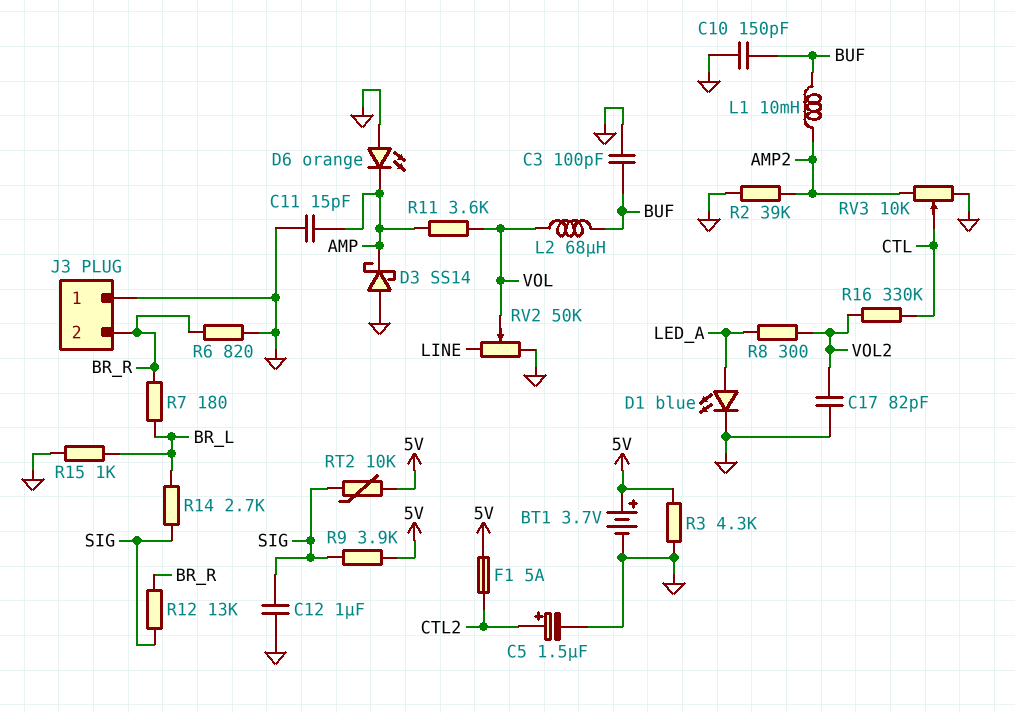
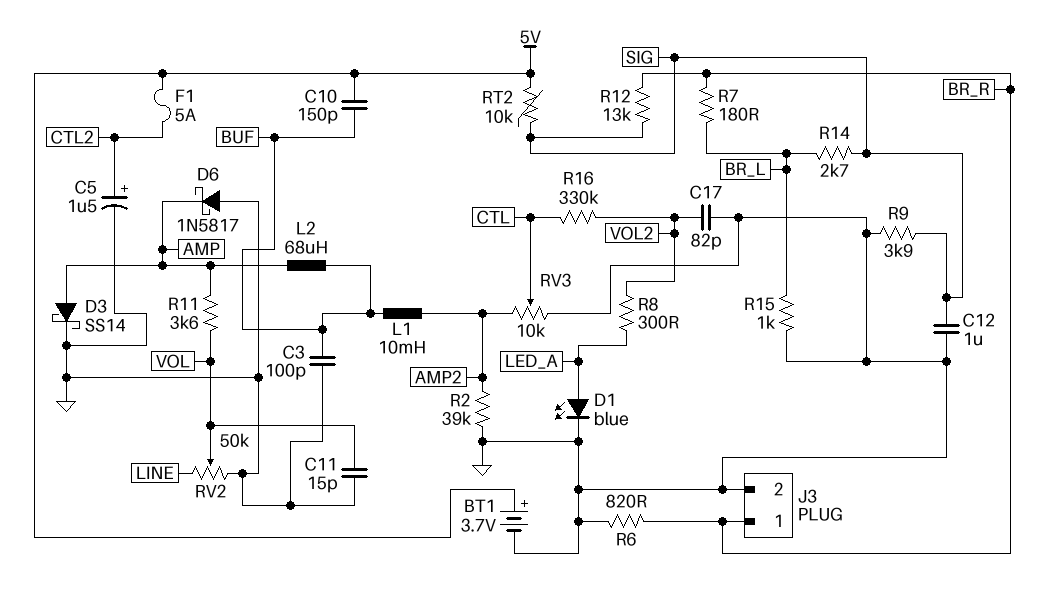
C10: 150pF (BUF, GND) -> 150pF (5V, BUF)
C11: 15pF (AMP, GND) -> 15pF (GND, VOL)
D3: schottky SS14 (A GND, K AMP) -> schottky SS14 (A AMP, K GND)
D6: LED orange (A GND, K AMP) -> schottky 1N5817 (A GND, K AMP)
J3 pin 1: GND -> BR_R
J3 pin 2: BR_R -> GND
L2: 68uH (BUF, VOL) -> 68uH (AMP, BUF)
R3: 4.3k (5V, GND) -> none
R9: 3.9k (5V, SIG) -> 3.9k (GND, SIG)

